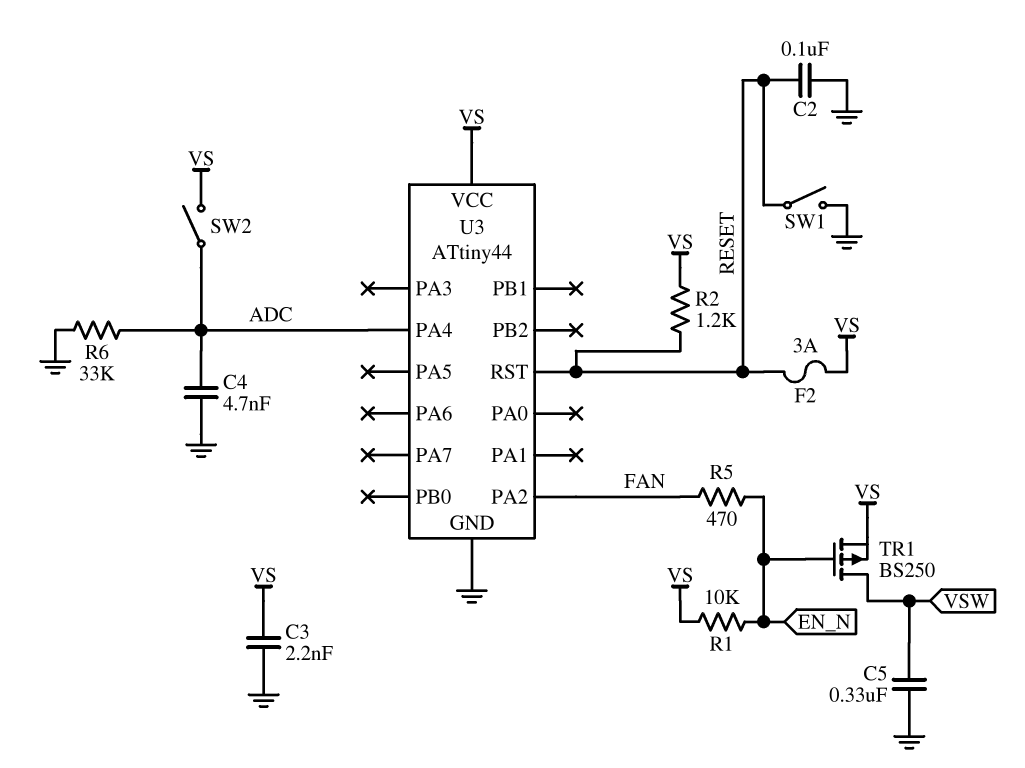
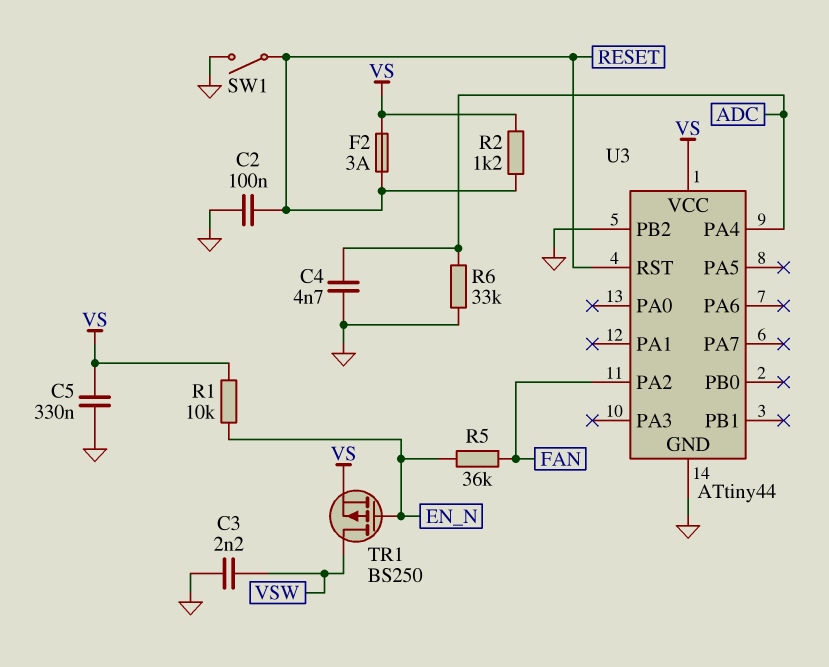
C3: 2.2nF (GND, VS) -> 2.2nF (GND, VSW)
C5: 330nF (GND, VSW) -> 330nF (GND, VS)
R5: 470 (EN_N, FAN) -> 36k (EN_N, FAN)
SW2: switch (ADC, VS) -> none
U3 pin PB2: none -> GND

